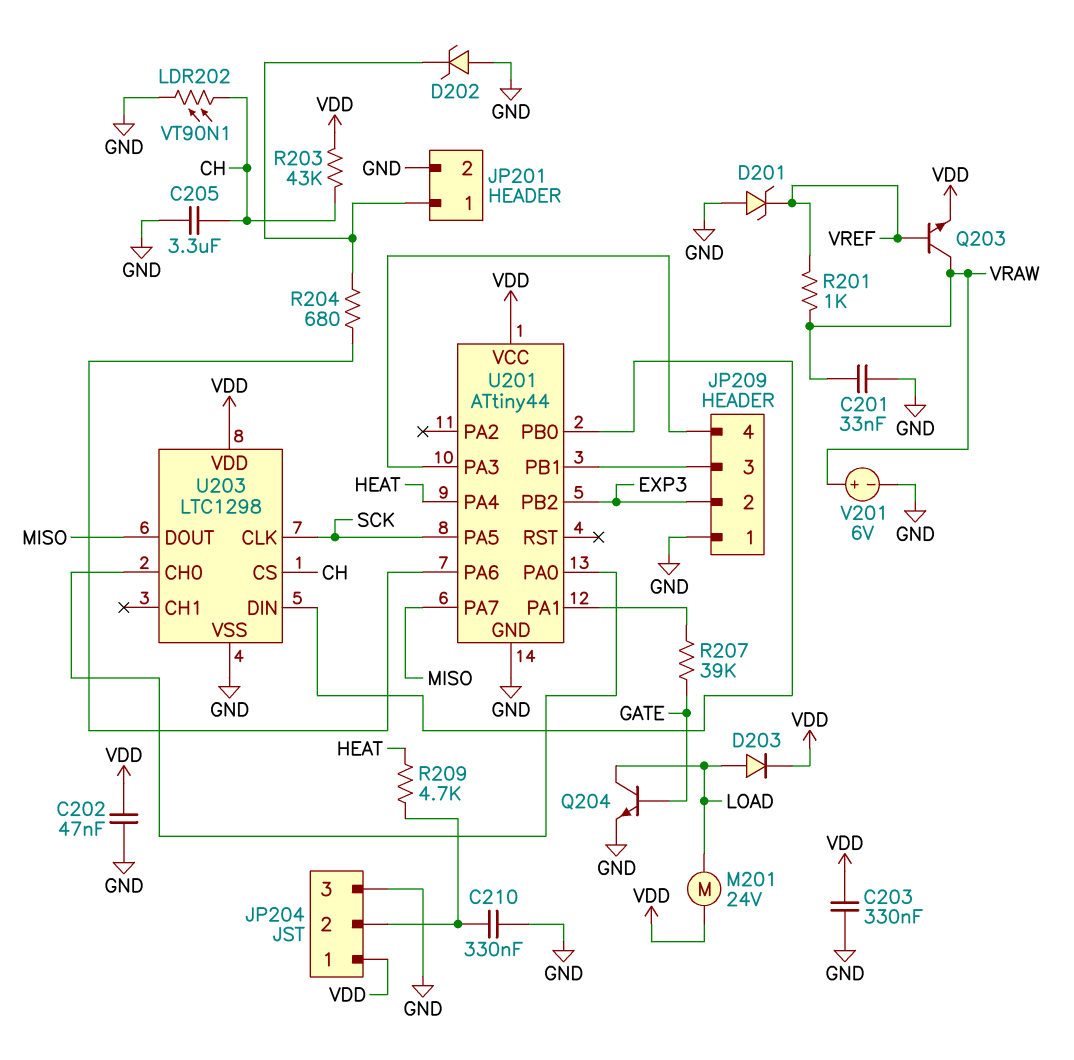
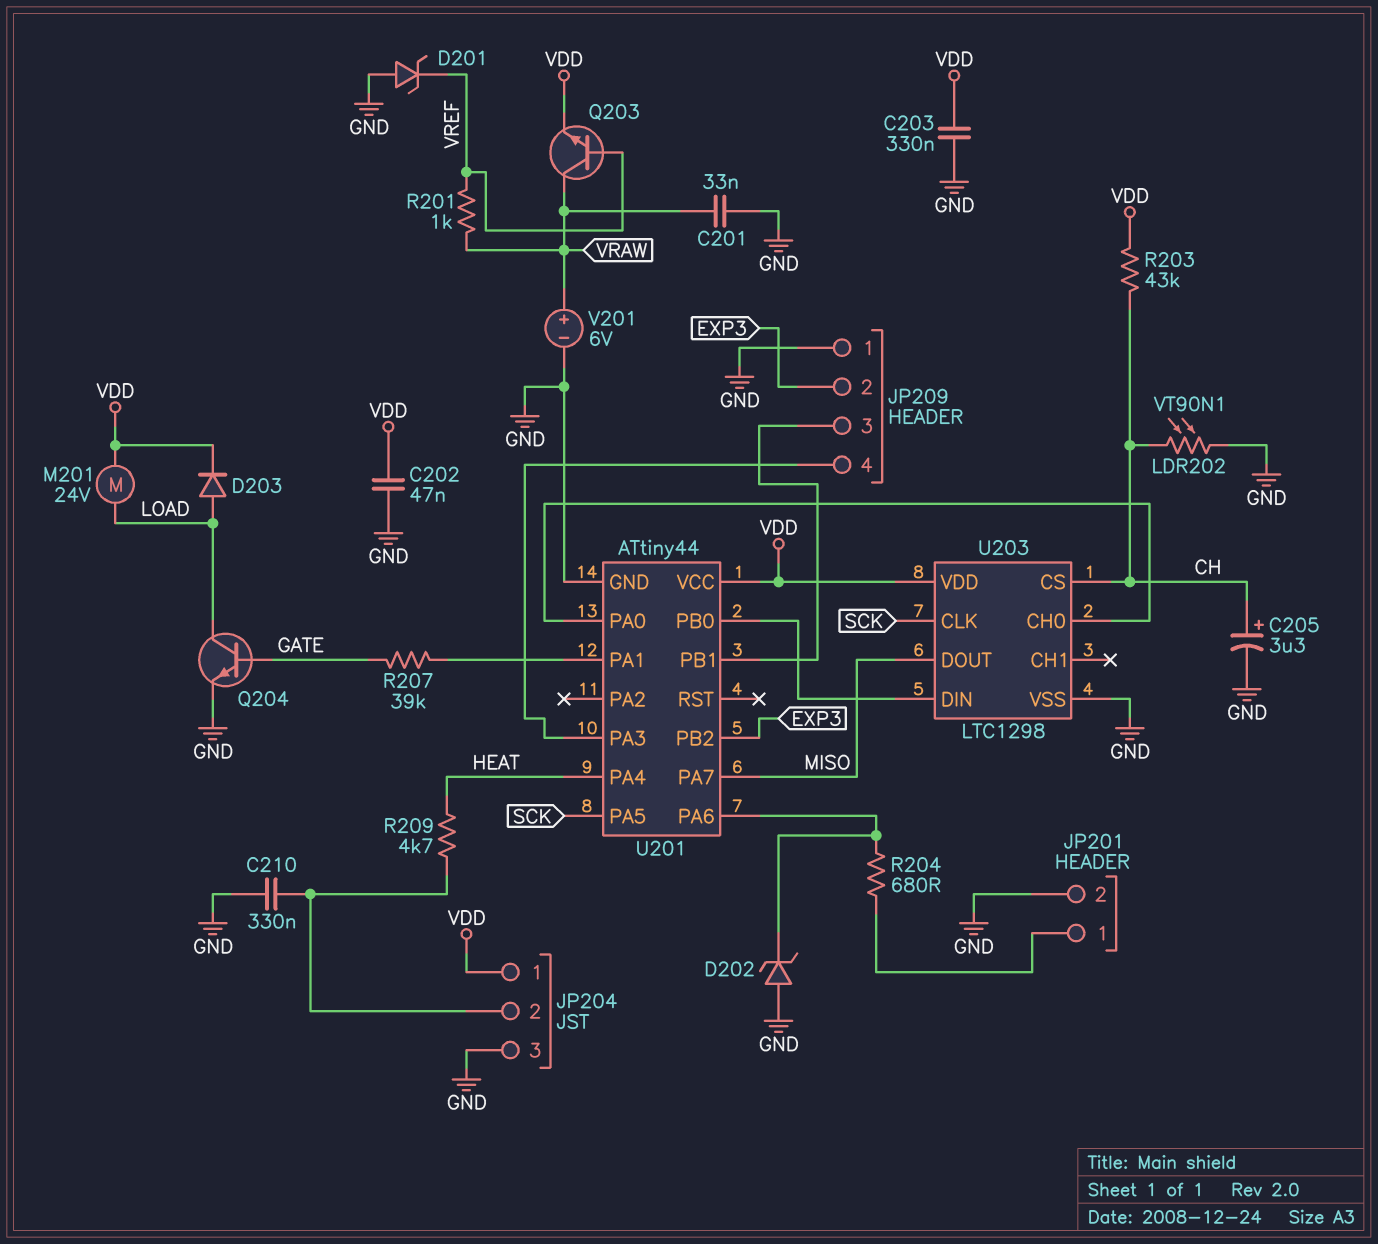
C205: 3.3uF (CH, GND) -> 3.3uF (plus CH, minus GND)
D202: zener (A GND, K JP201/1) -> zener (A GND, K U201/PA6)

